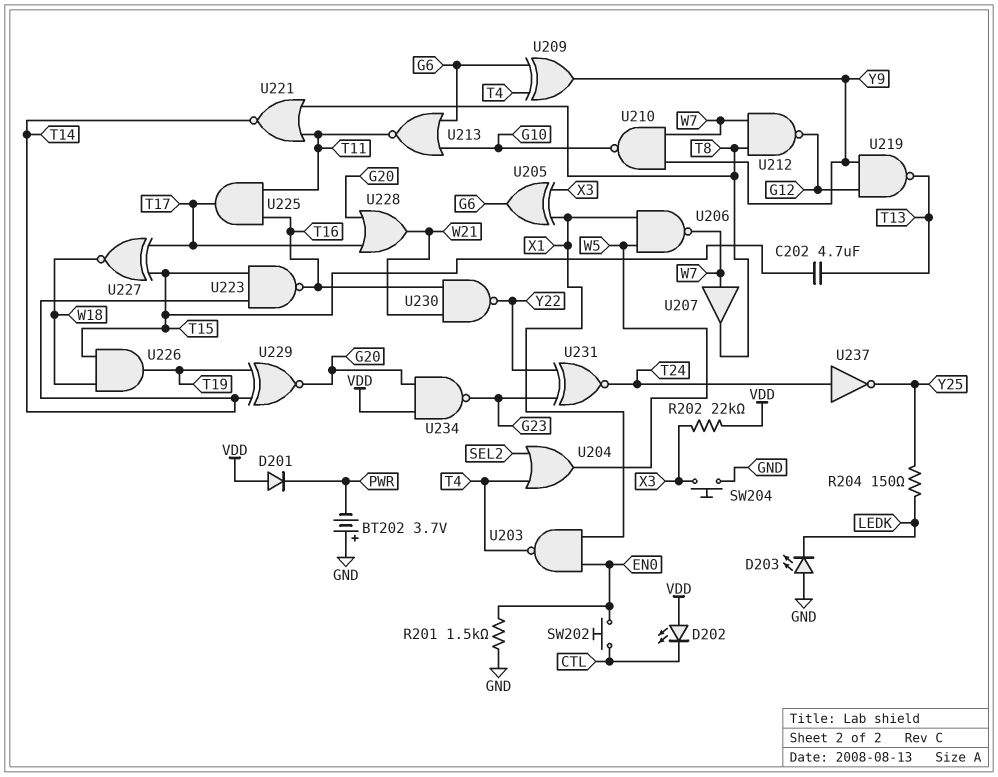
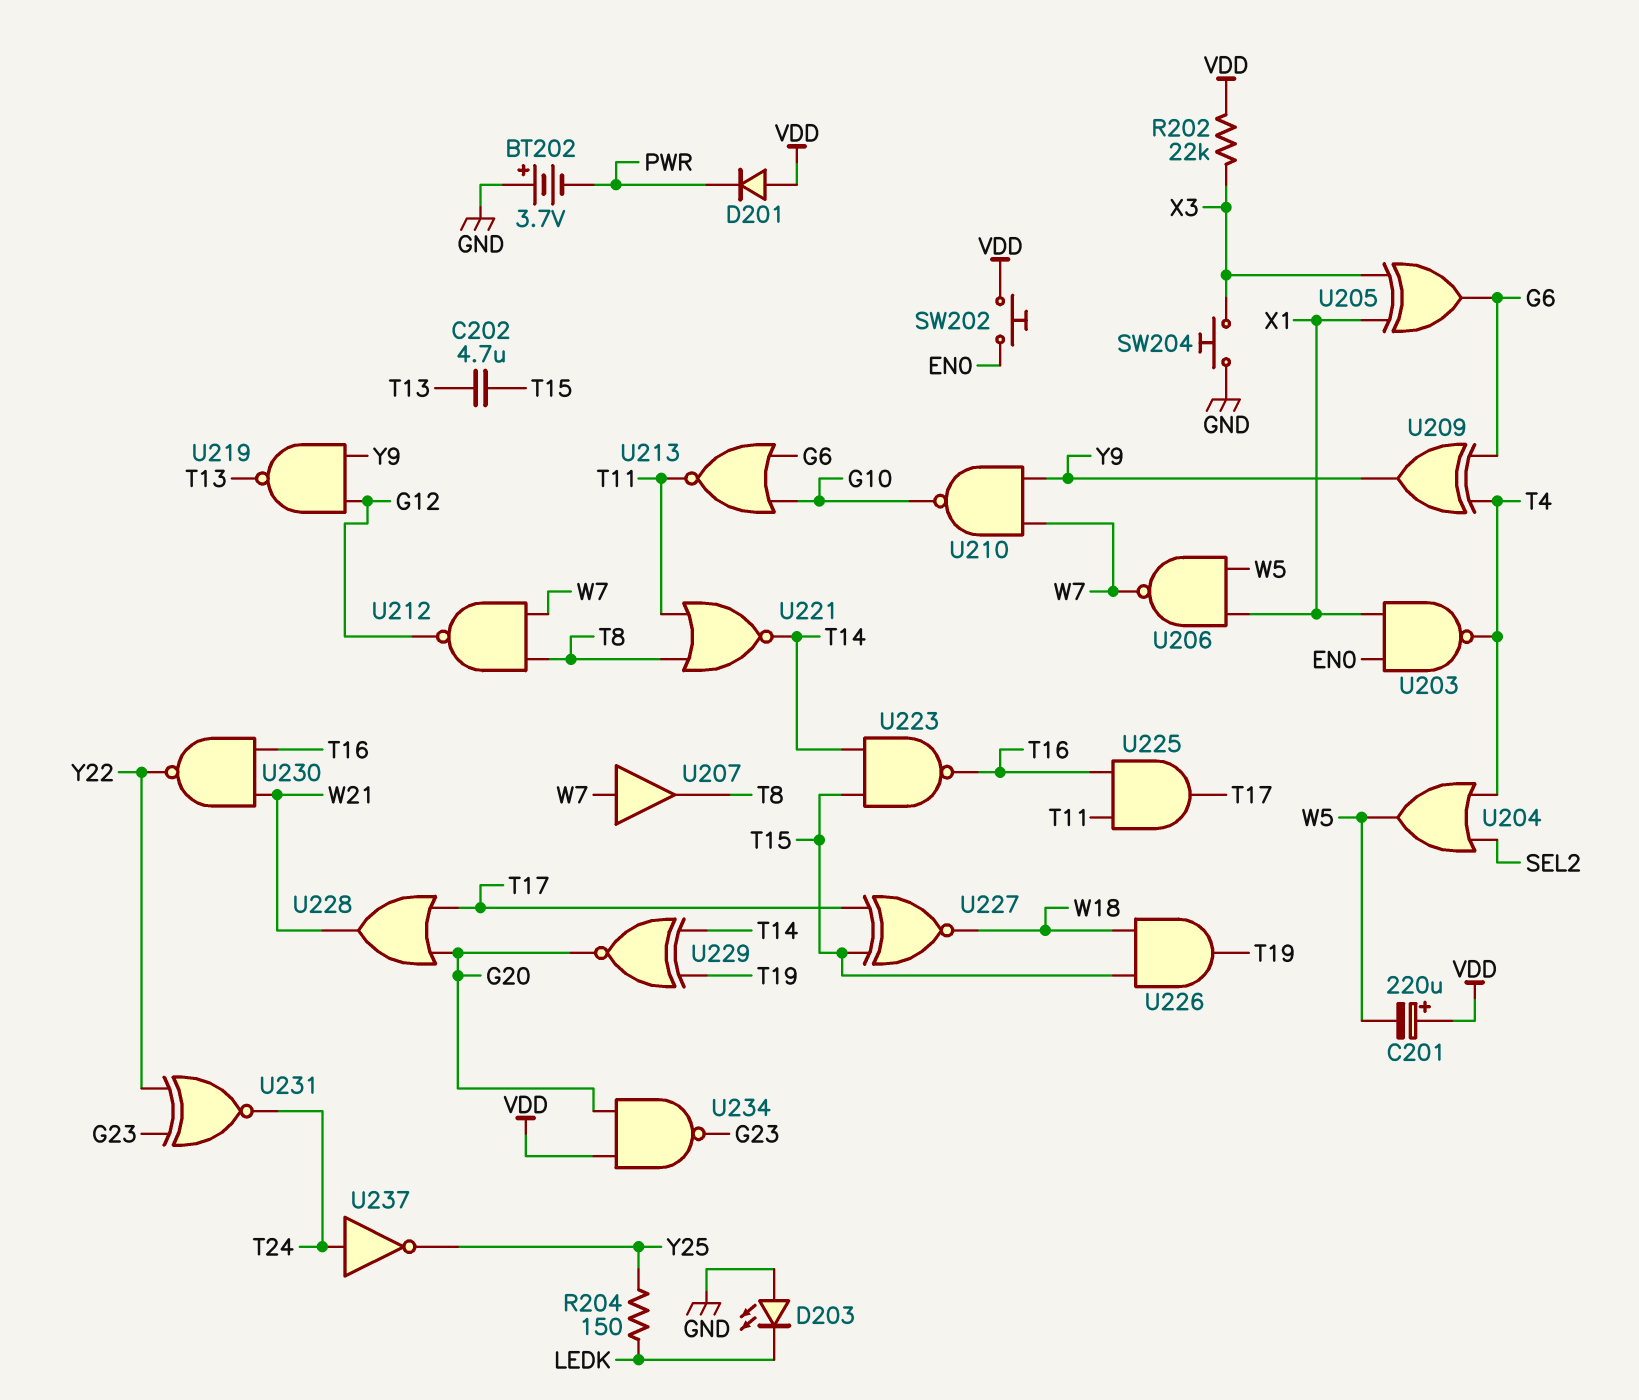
C201: none -> 220uF (plus VDD, minus W5)
D202: LED (A VDD, K CTL) -> none
R201: 1.5k (EN0, GND) -> none
SW202: button (CTL, EN0) -> button (EN0, VDD)

